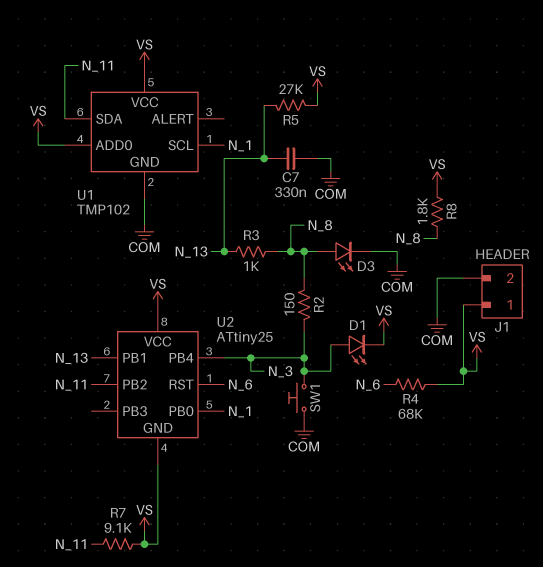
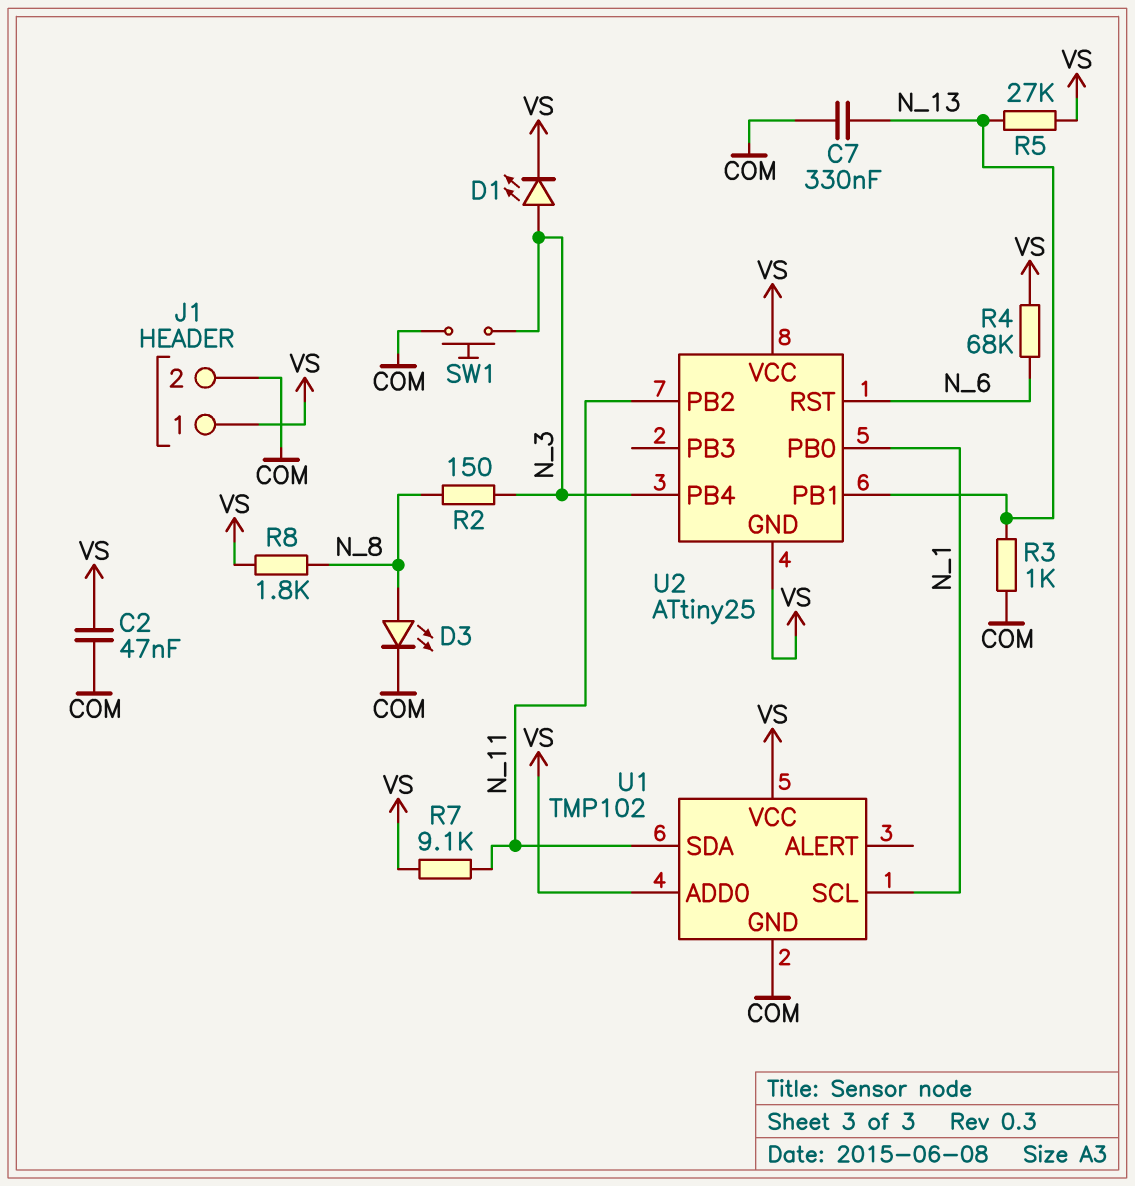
C2: none -> 47nF (COM, VS)
R3: 1k (N_8, N_13) -> 1k (COM, N_13)

